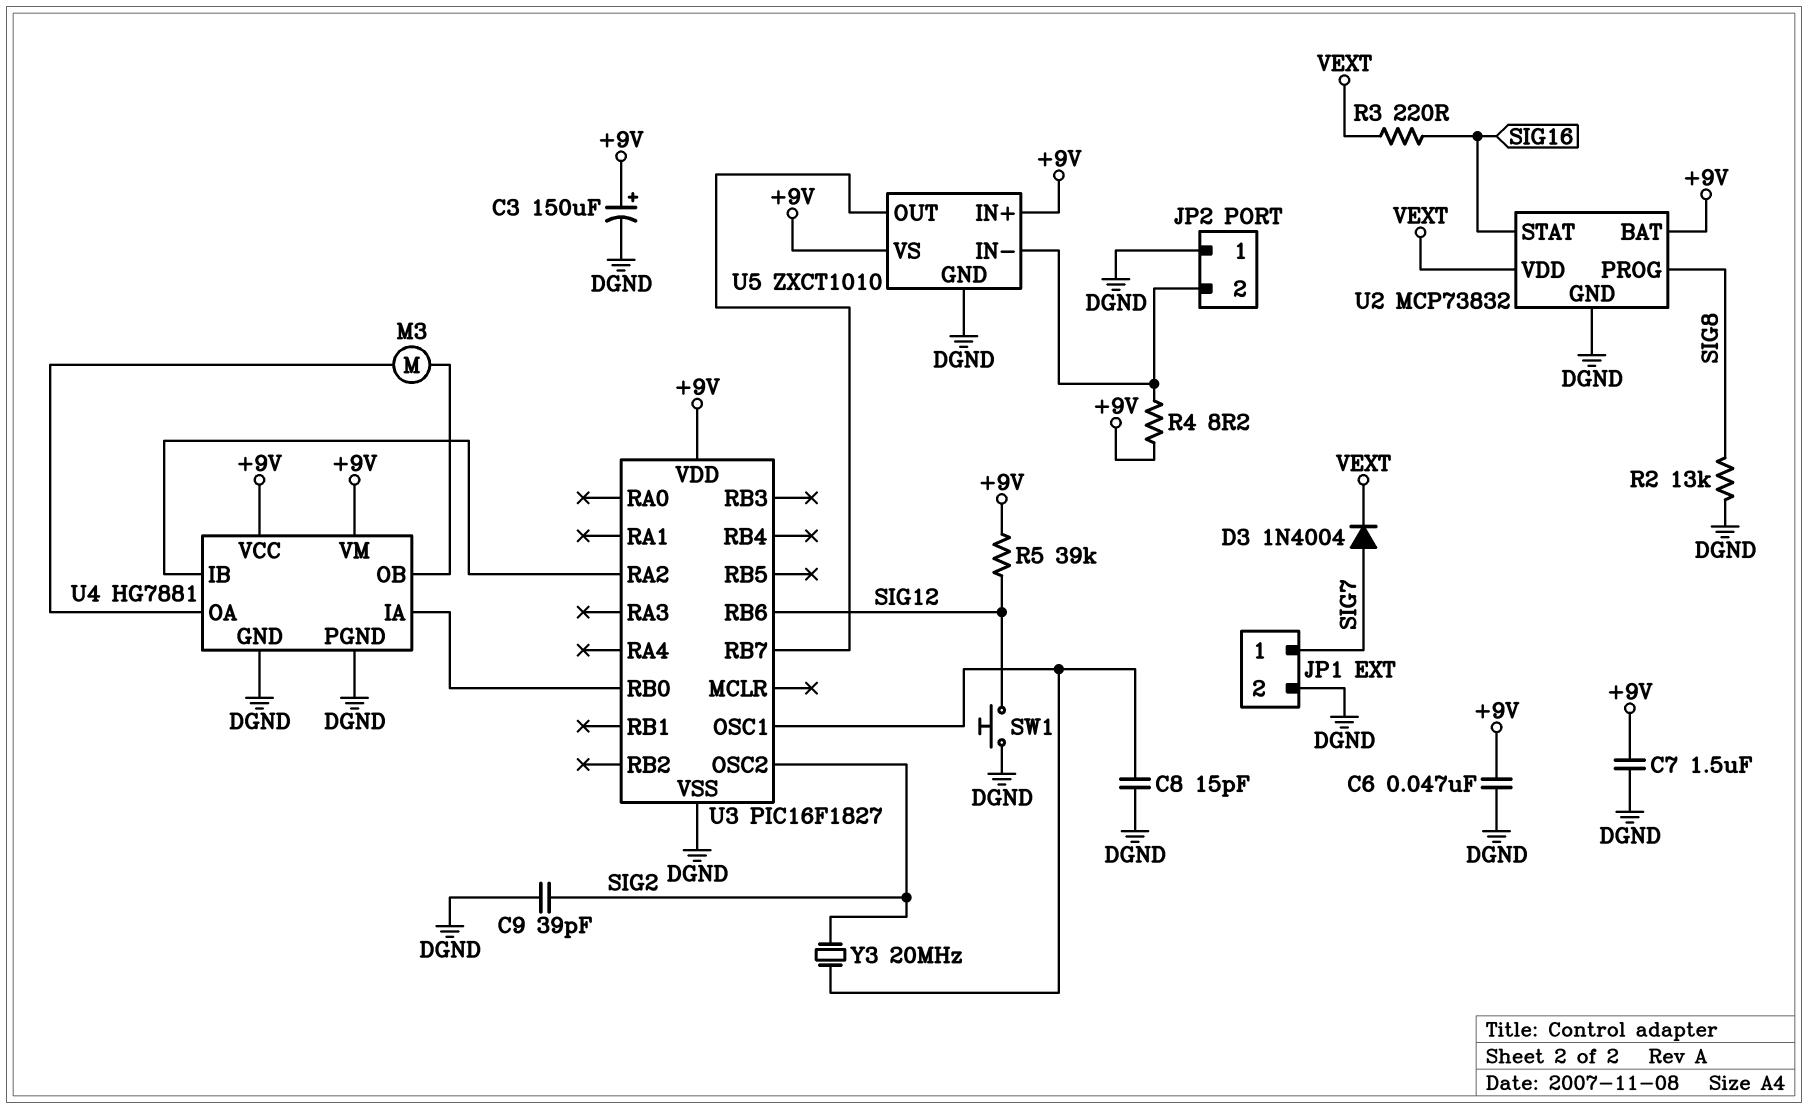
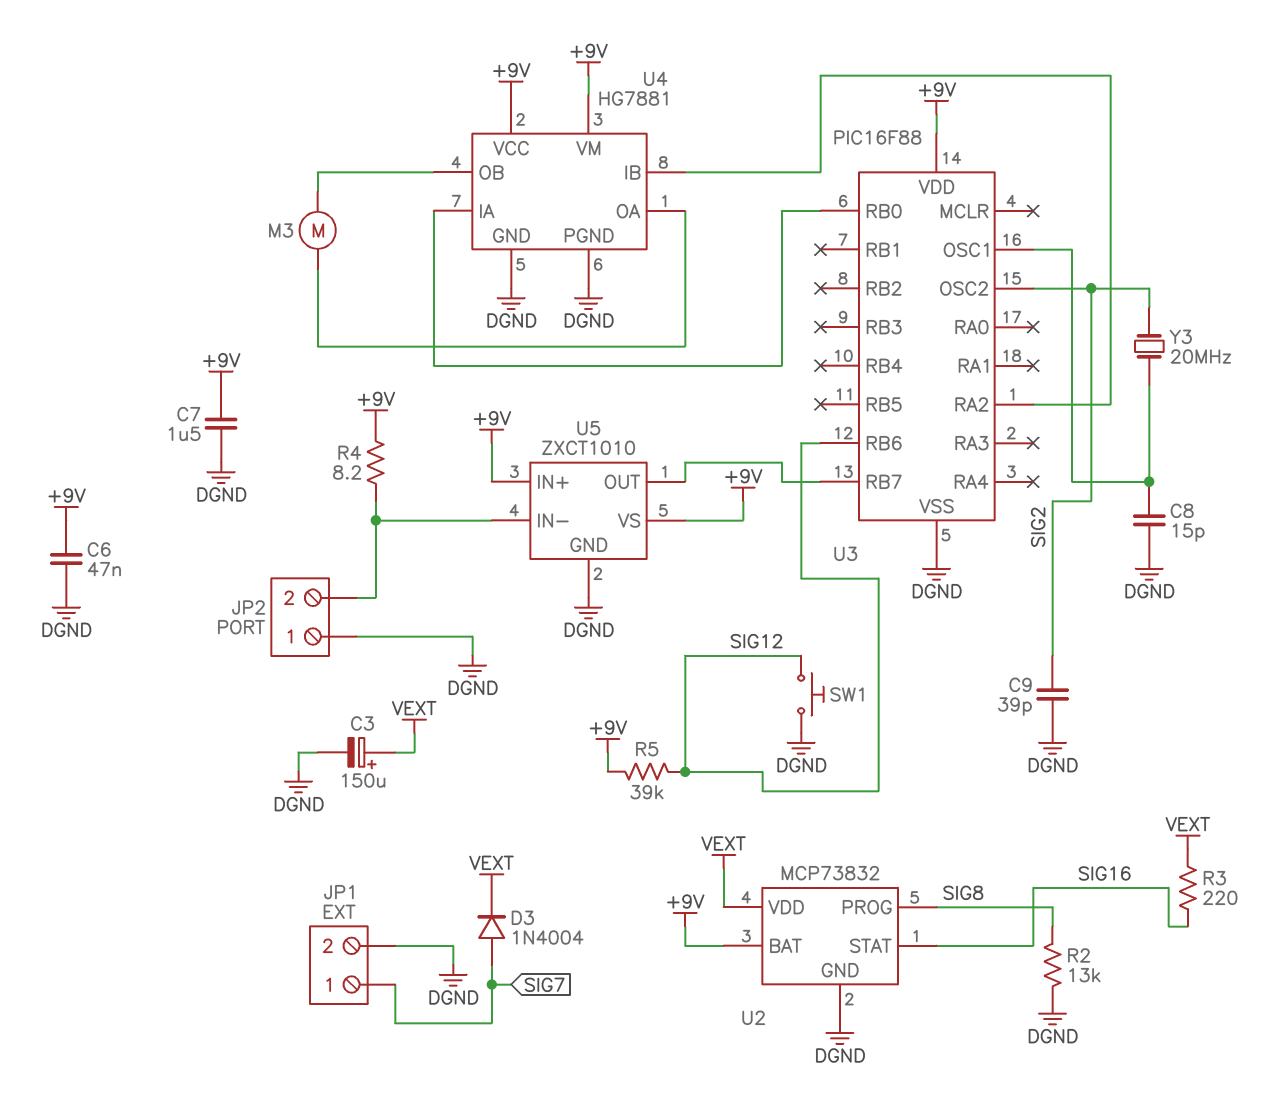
C3: 150uF (plus +9V, minus DGND) -> 150uF (plus VEXT, minus DGND)
U3: PIC16F1827 -> PIC16F88

